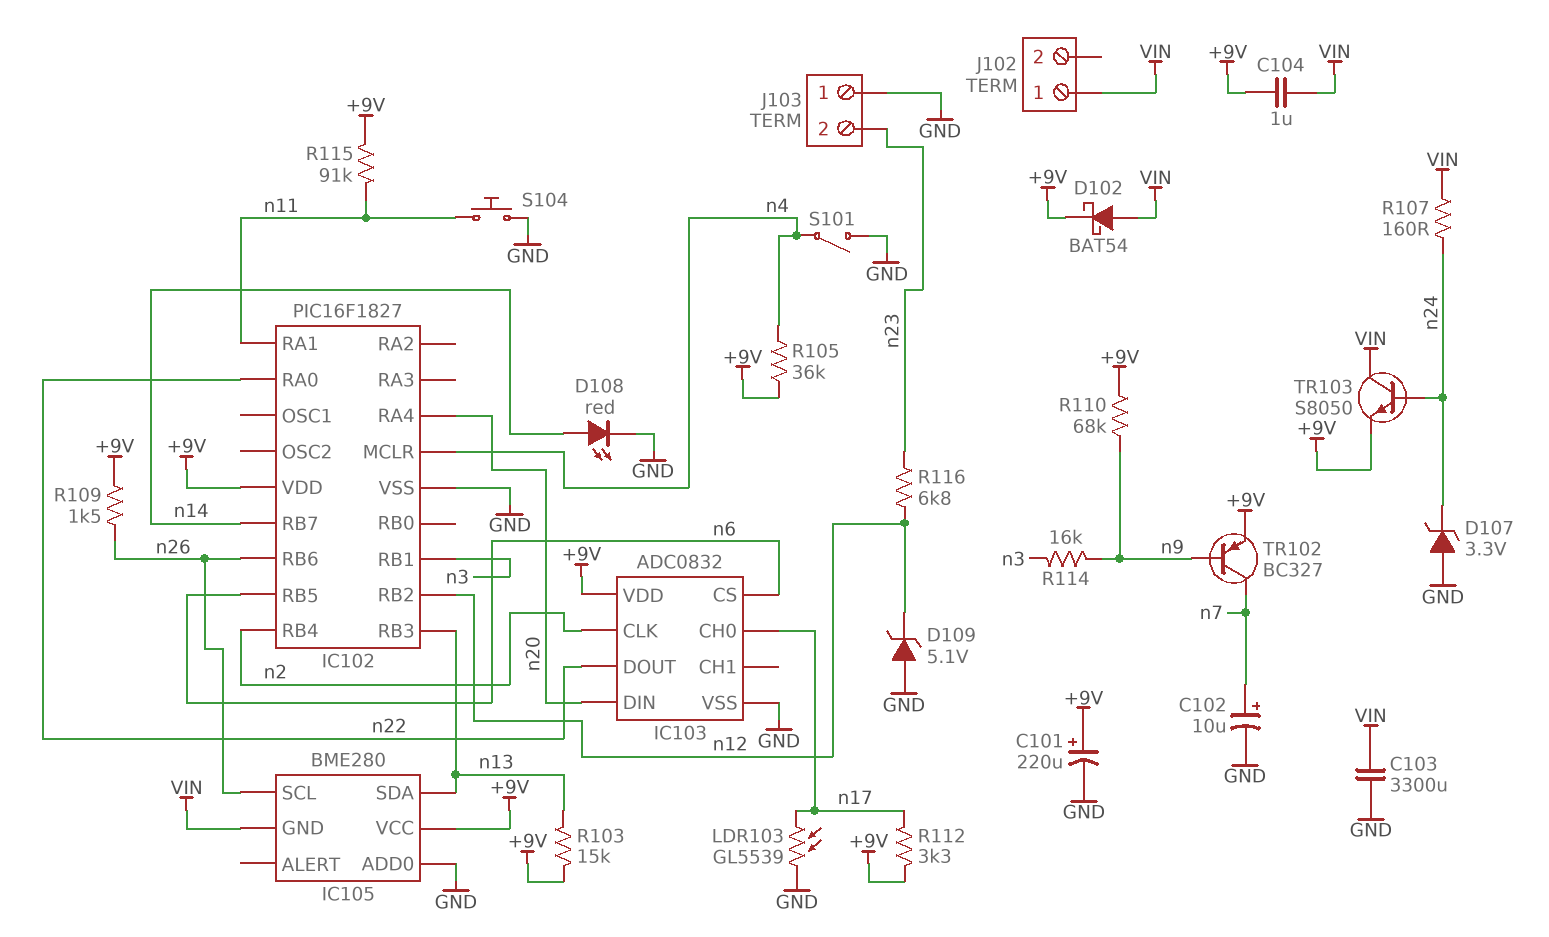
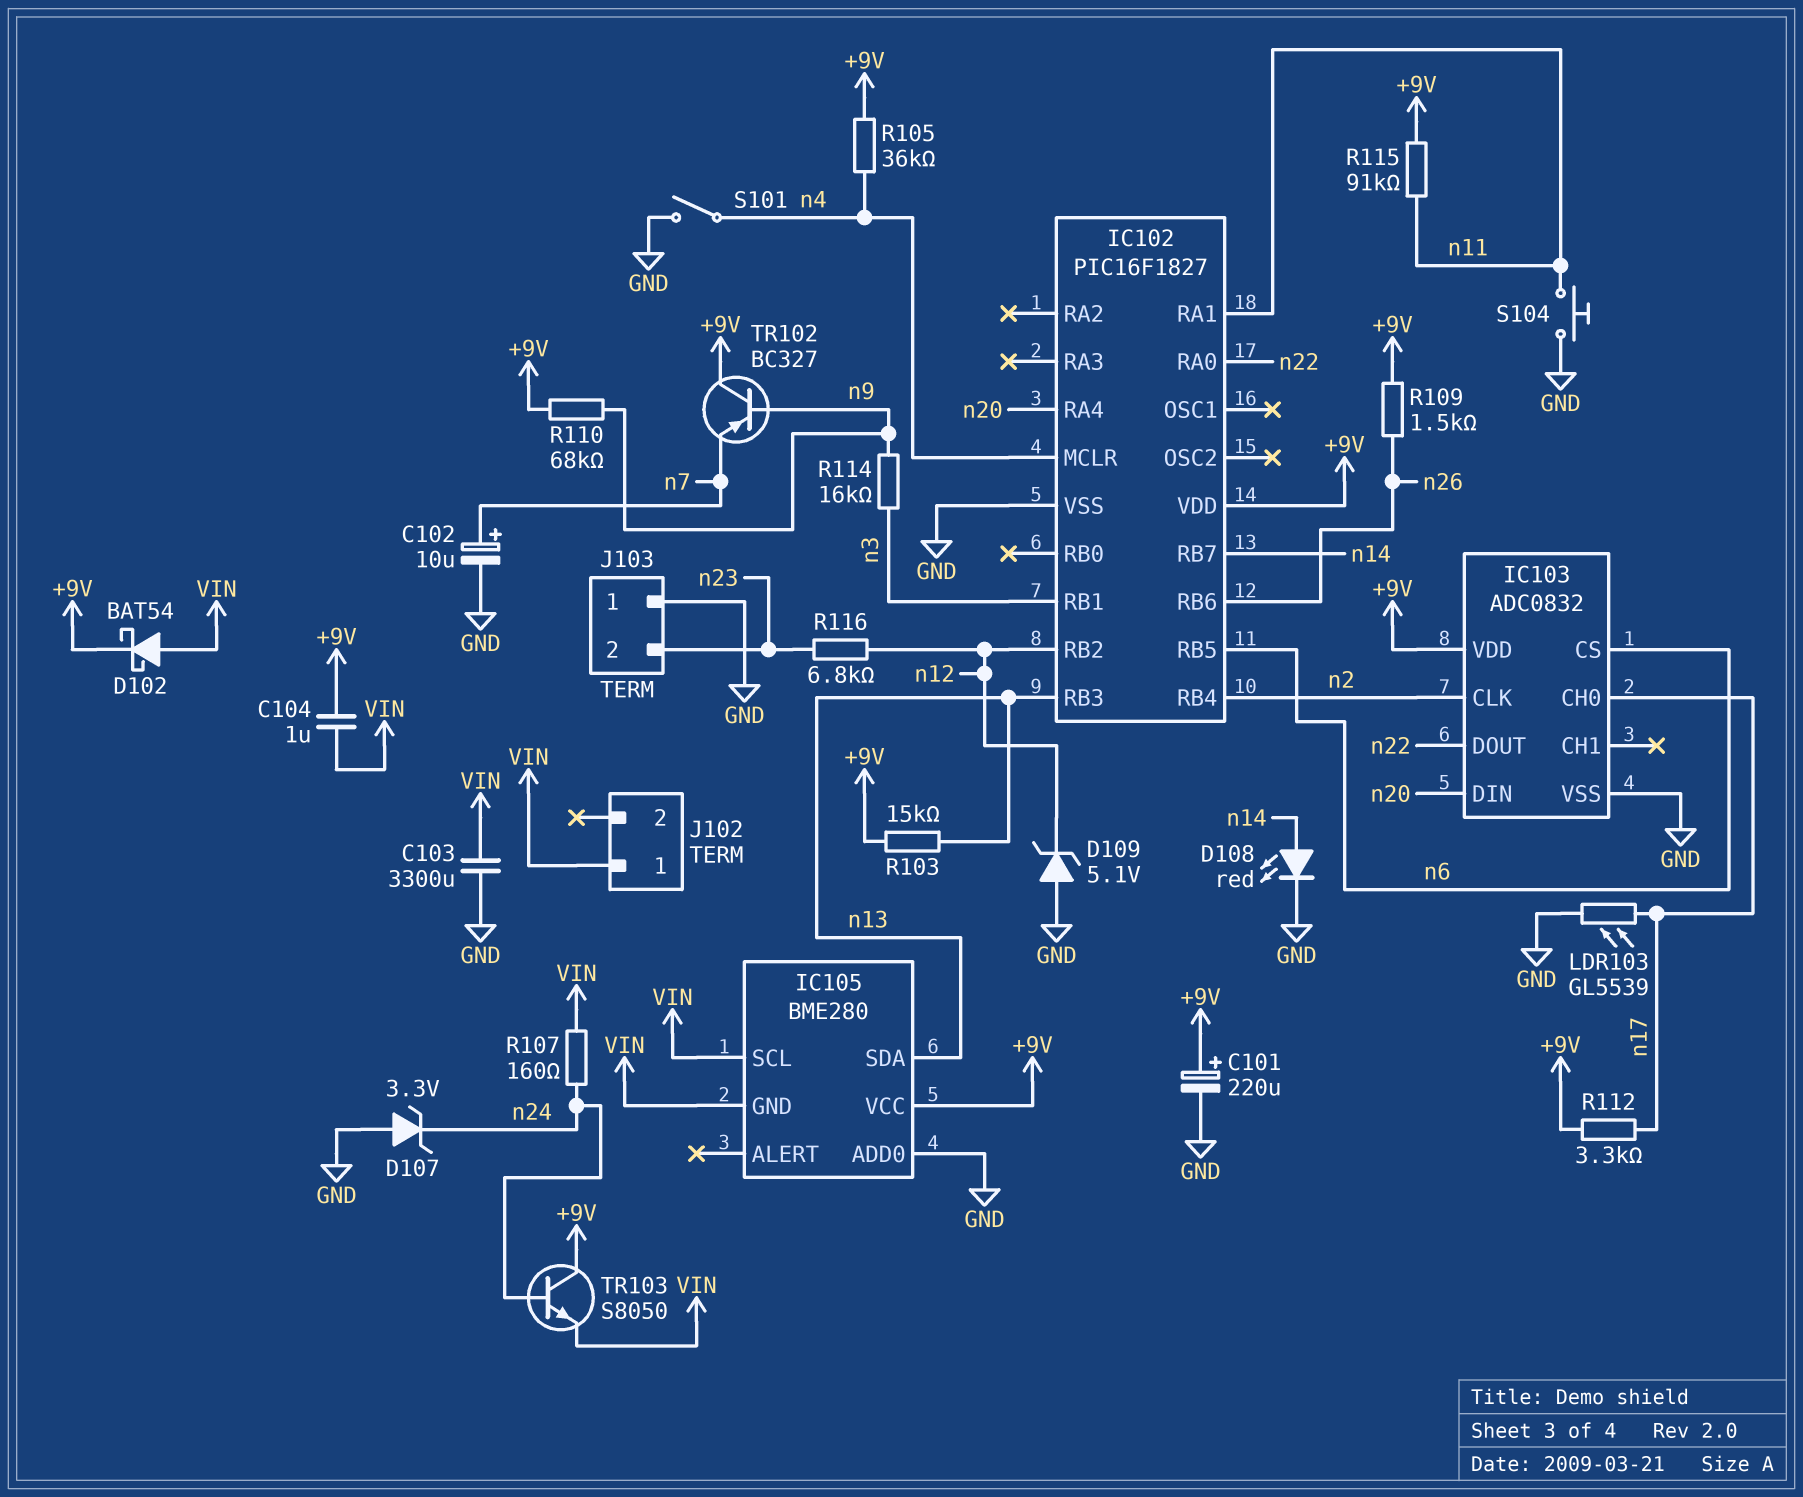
IC105 pin SCL: n26 -> VIN
TR102: PNP BC327 (B n9, C n7, E +9V) -> PNP BC327 (B n9, C +9V, E n7)
TR103: NPN S8050 (B n24, C VIN, E +9V) -> NPN S8050 (B n24, C +9V, E VIN)

